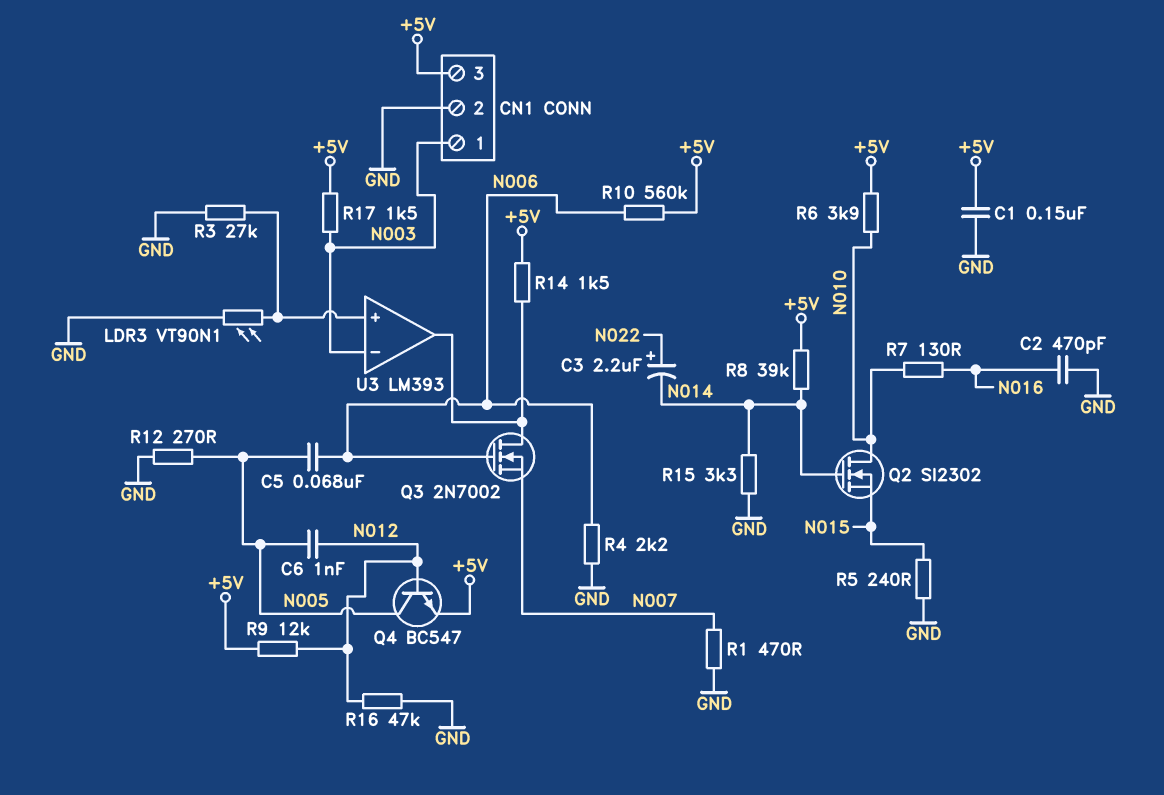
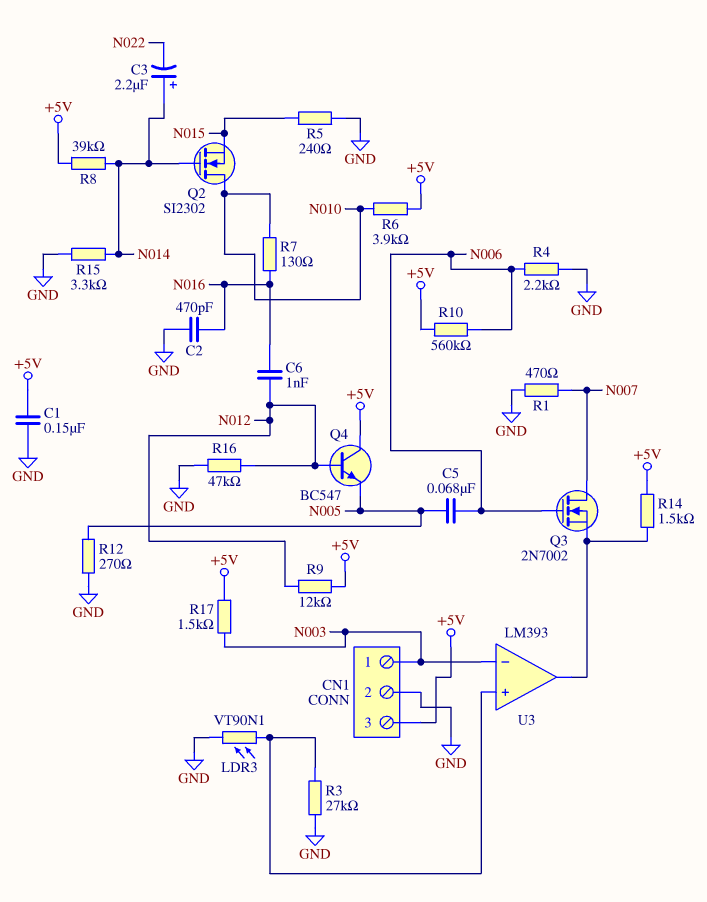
C3: 2.2uF (plus N022, minus N014) -> 2.2uF (plus N014, minus N022)
C6: 1nF (N005, N012) -> 1nF (N012, N016)
Q3: NMOS 2N7002 (G N006, D U3/out, S N007) -> NMOS 2N7002 (G N006, D N007, S U3/out)
Q4: NPN BC547 (B N012, C N005, E +5V) -> NPN BC547 (B N012, C +5V, E N005)

